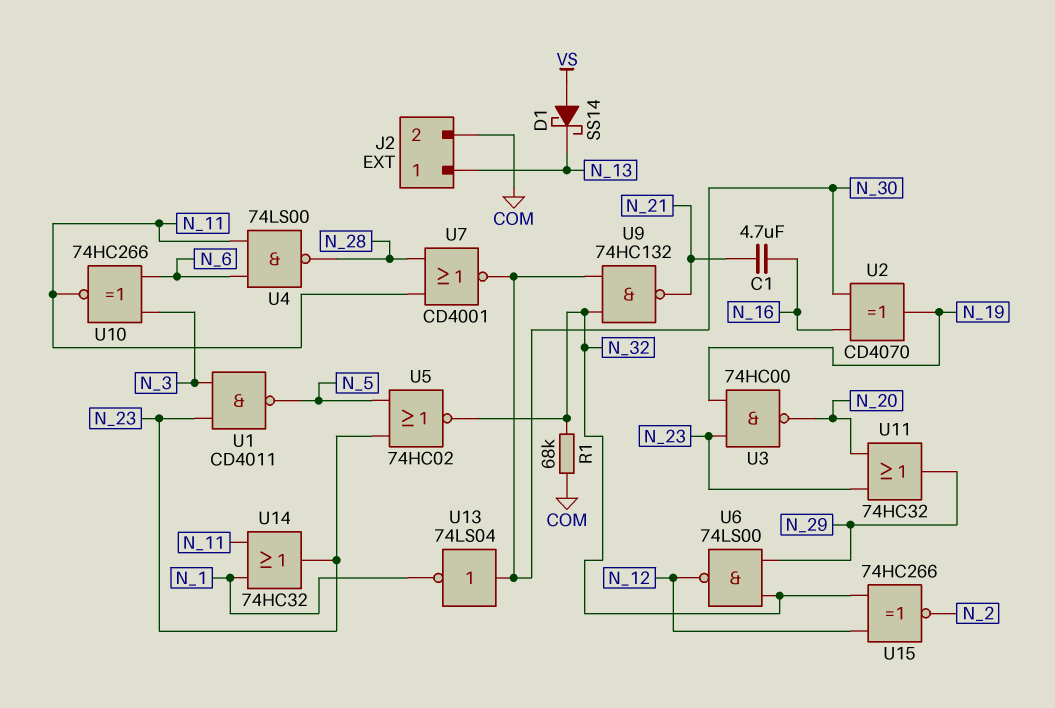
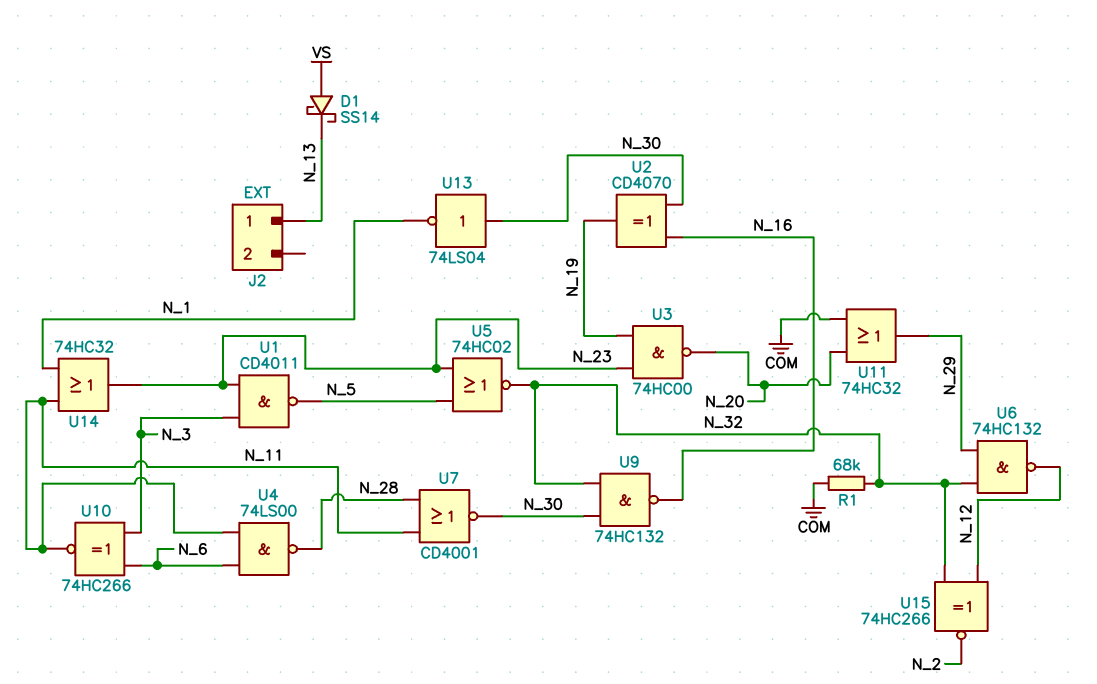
C1: 4.7uF (N_16, N_21) -> none
J2 pin 2: COM -> none
U6: NAND 74LS00 (in N_29, in N_32, out N_12) -> NAND 74HC132 (in N_29, in N_32, out N_12)
U9: NAND 74HC132 (in N_30, in N_32, out N_21) -> NAND 74HC132 (in N_30, in N_32, out N_16)
U11: OR 74HC32 (in N_20, in N_23, out N_29) -> OR 74HC32 (in COM, in N_20, out N_29)

